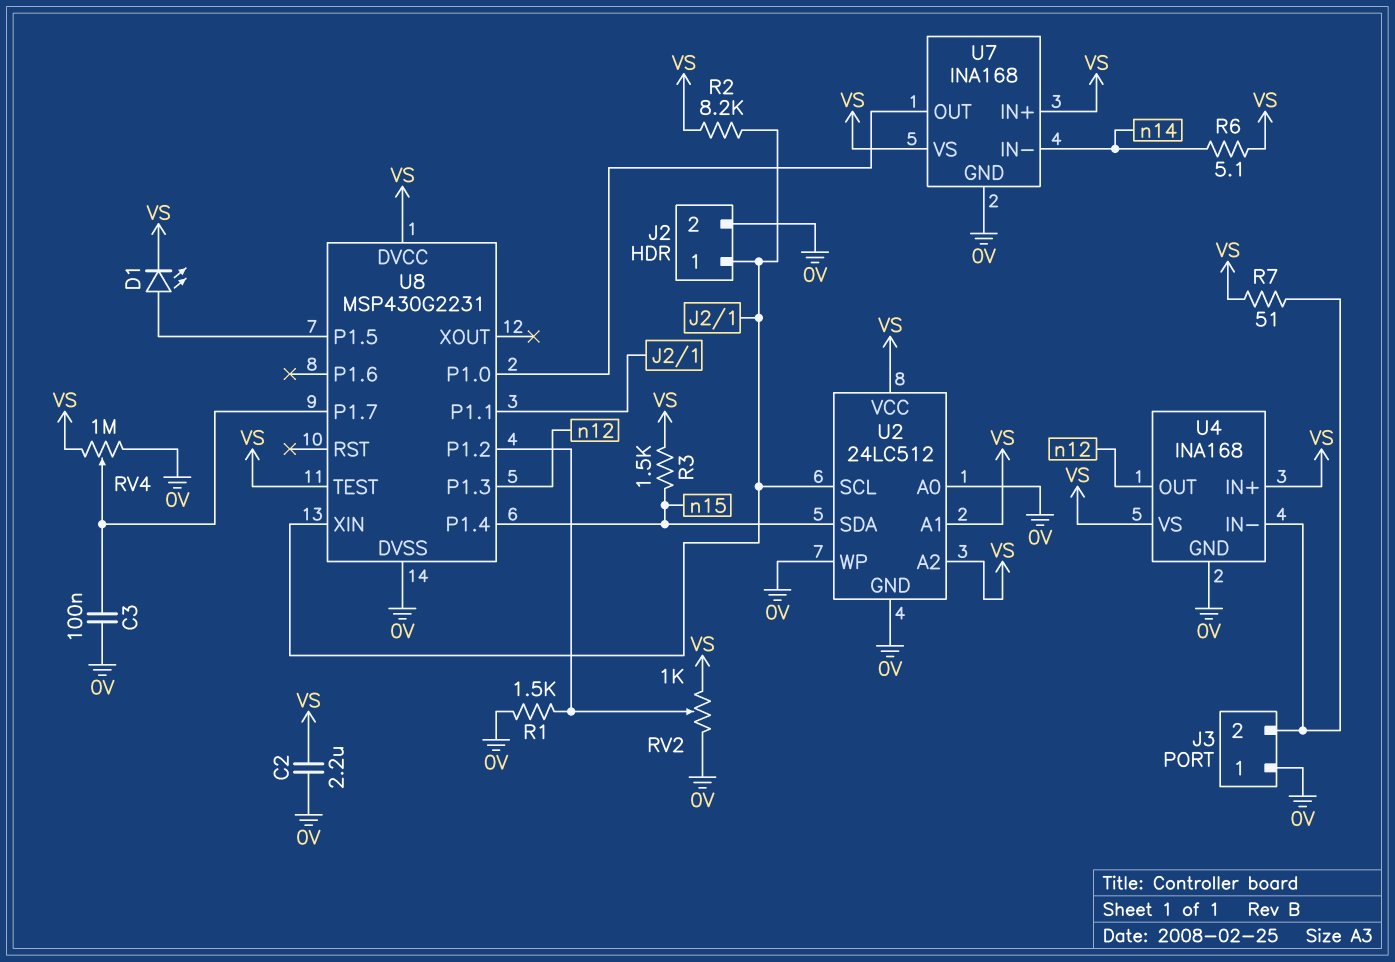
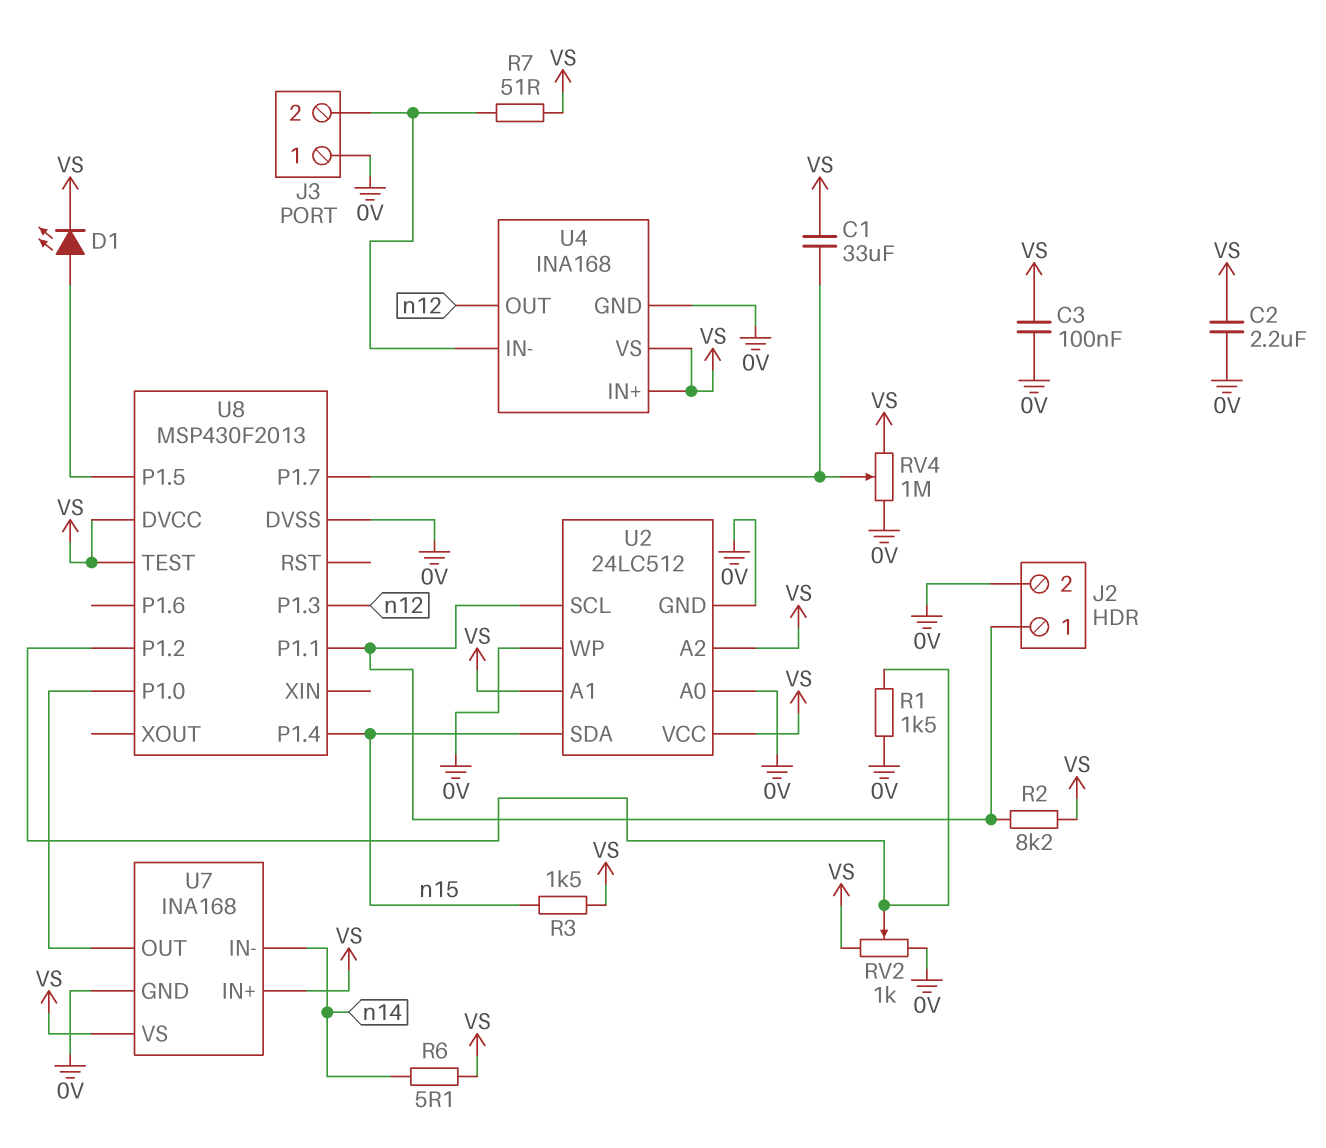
C1: none -> 33uF (U8/P1.7, VS)
C3: 100nF (0V, U8/P1.7) -> 100nF (0V, VS)
U8: MSP430G2231 -> MSP430F2013
U8 pin XIN: J2/1 -> none

